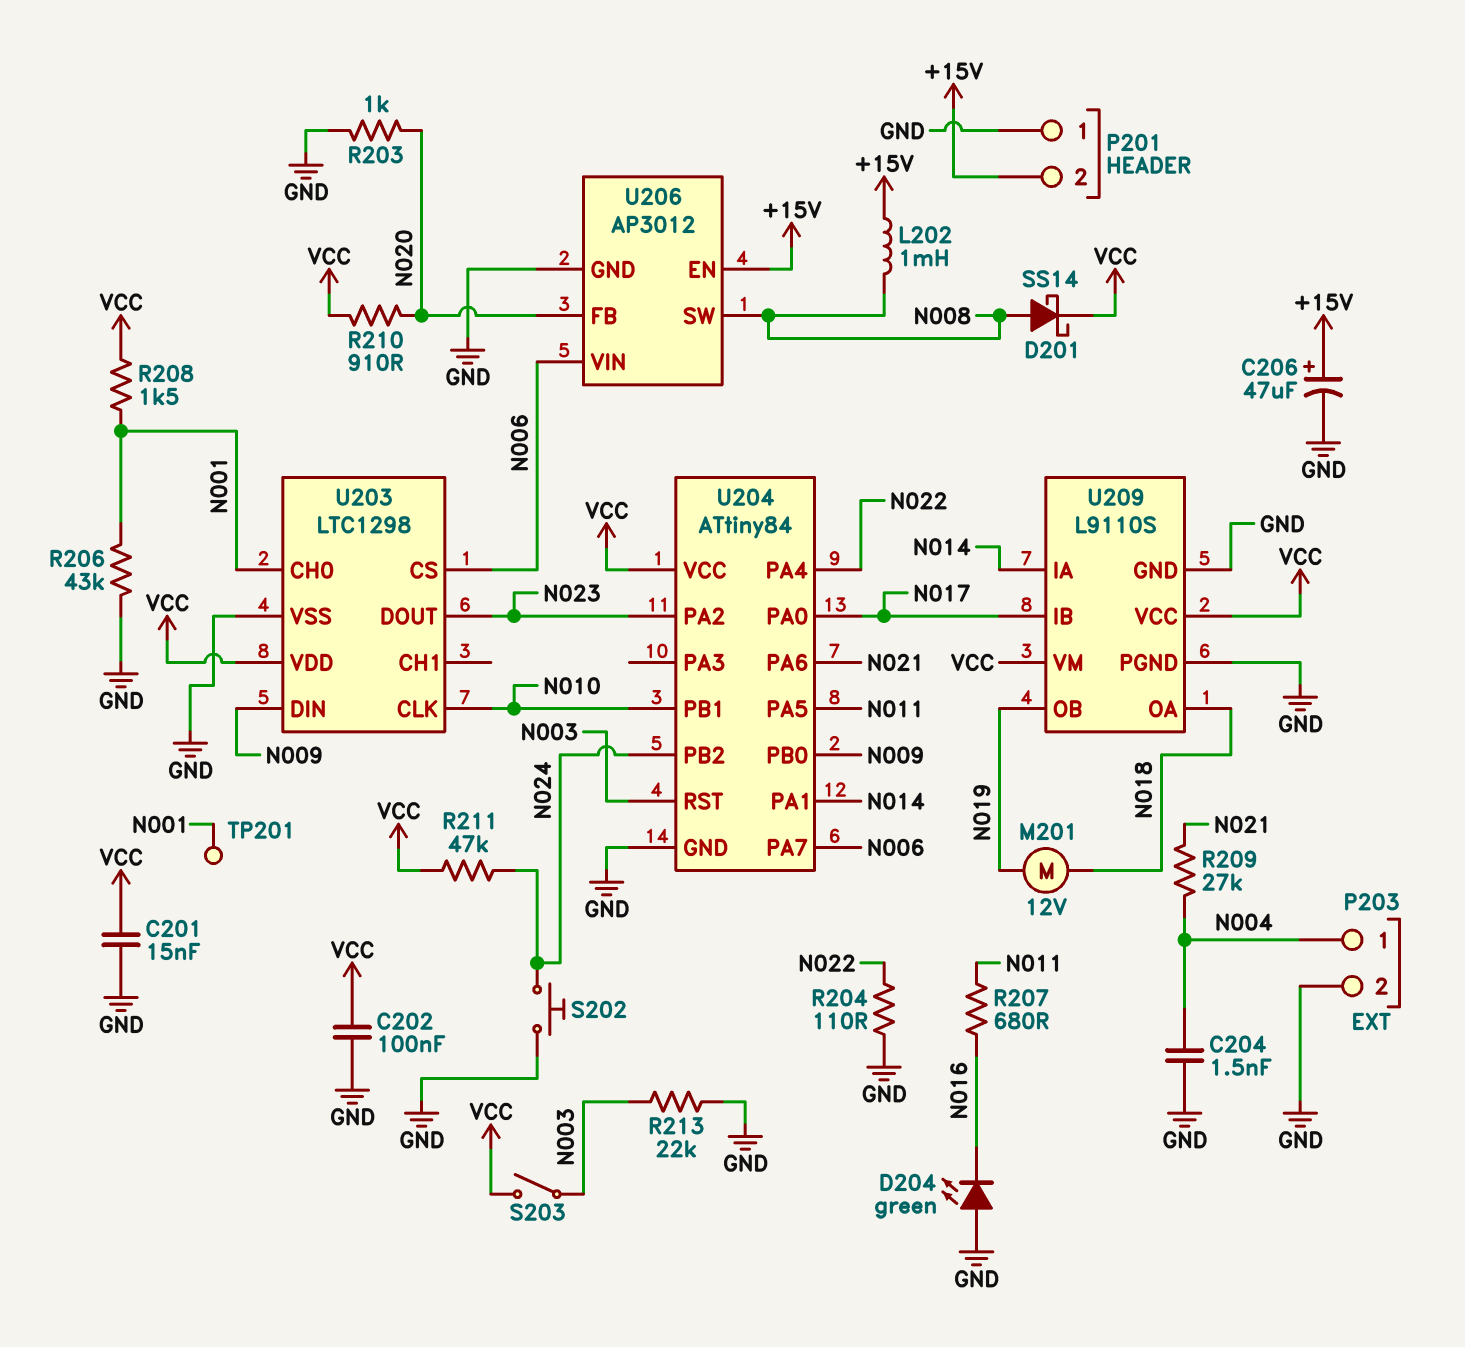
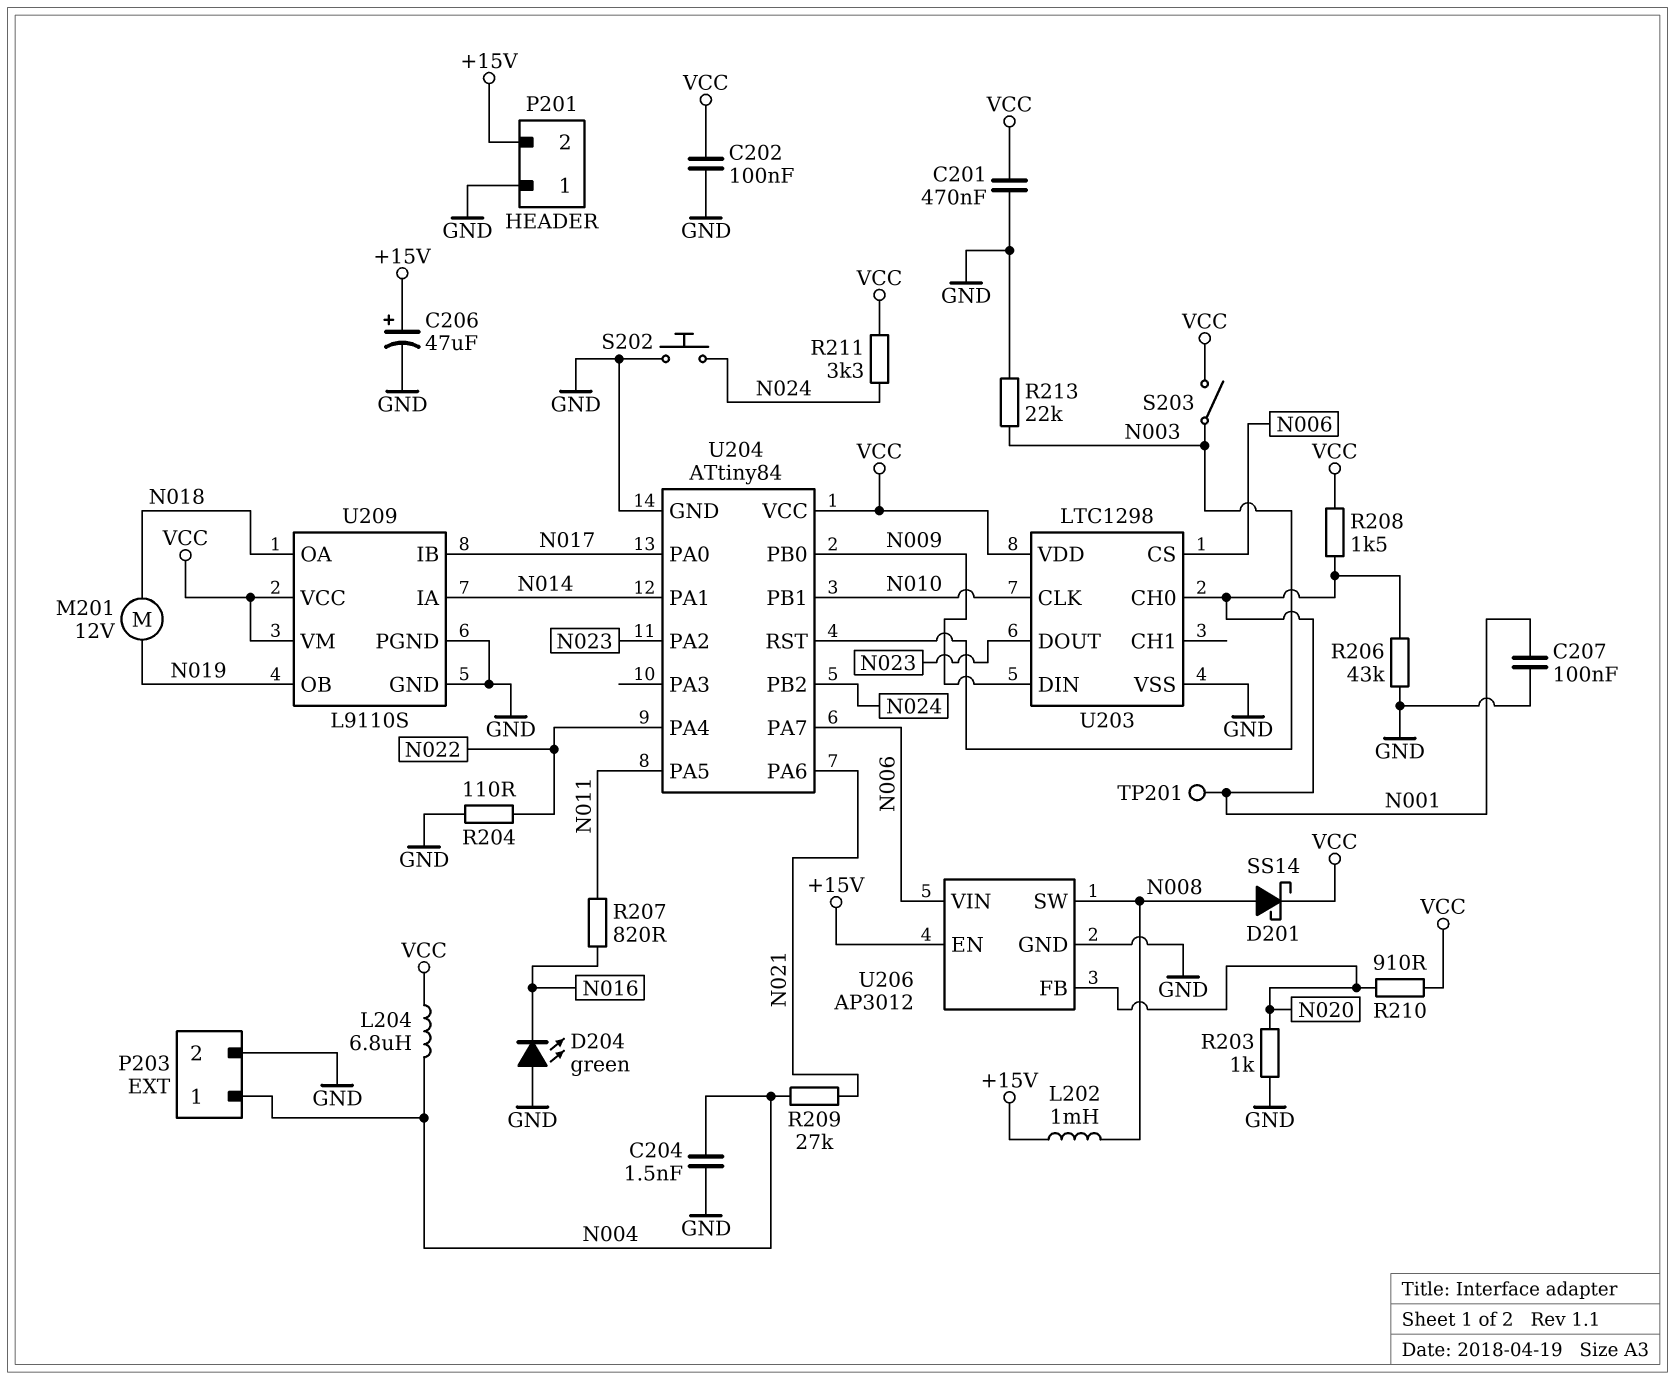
C201: 15nF (GND, VCC) -> 470nF (GND, VCC)
C207: none -> 100nF (GND, N001)
L204: none -> 6.8uH (N004, VCC)
R207: 680 (N011, N016) -> 820 (N011, N016)
R211: 47k (N024, VCC) -> 3.3k (N024, VCC)

